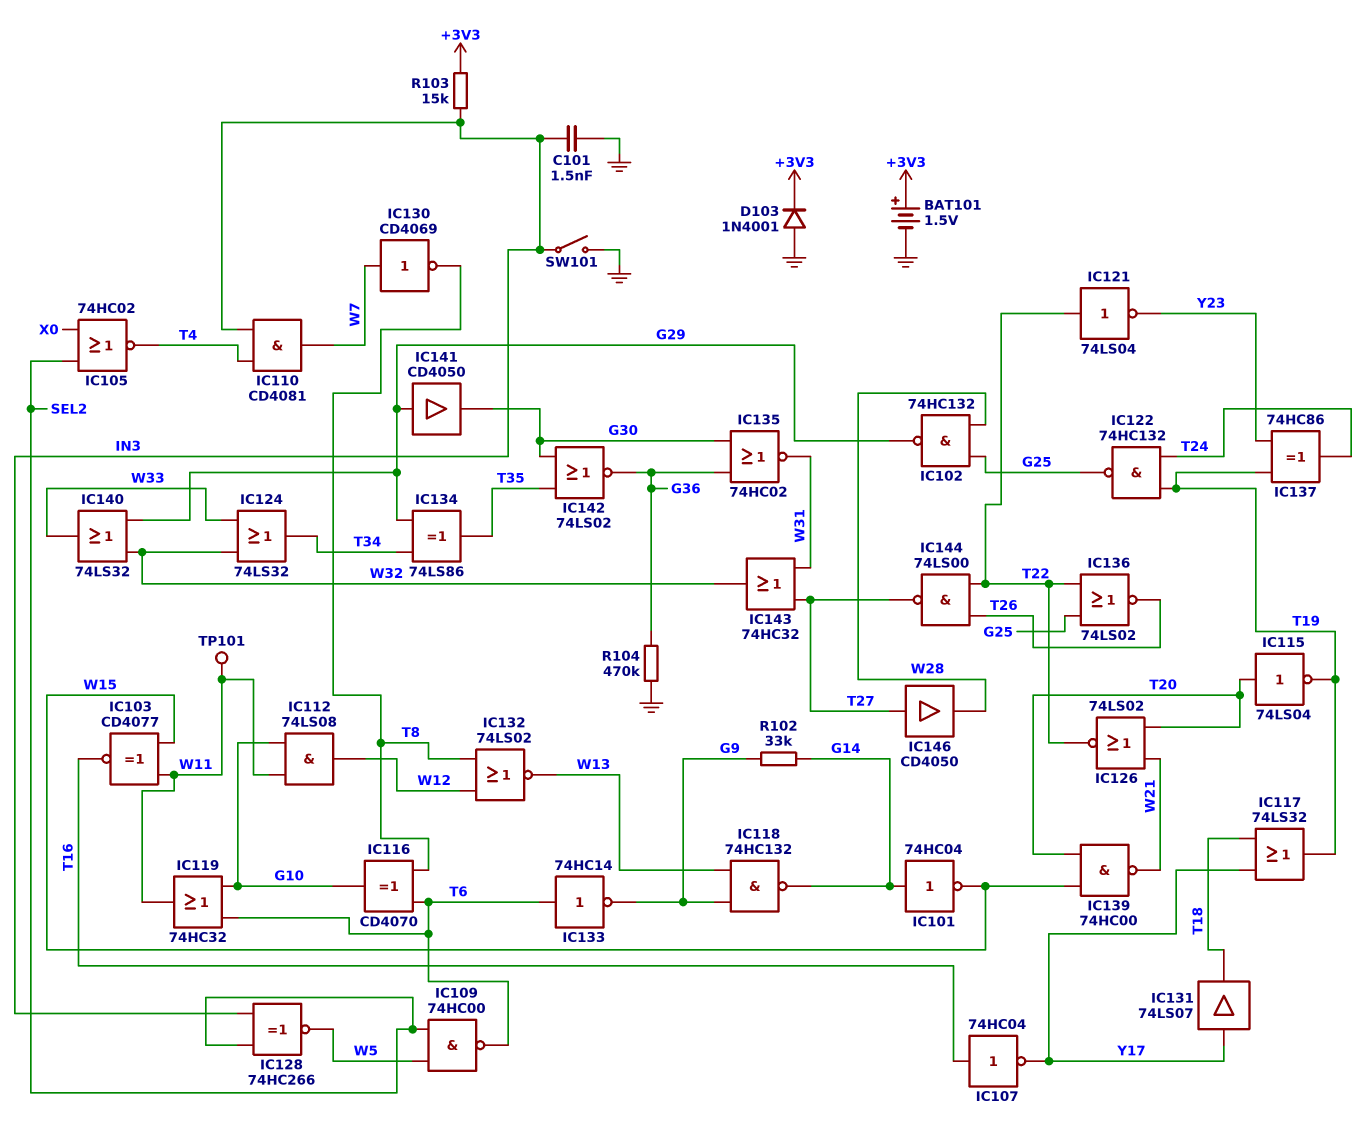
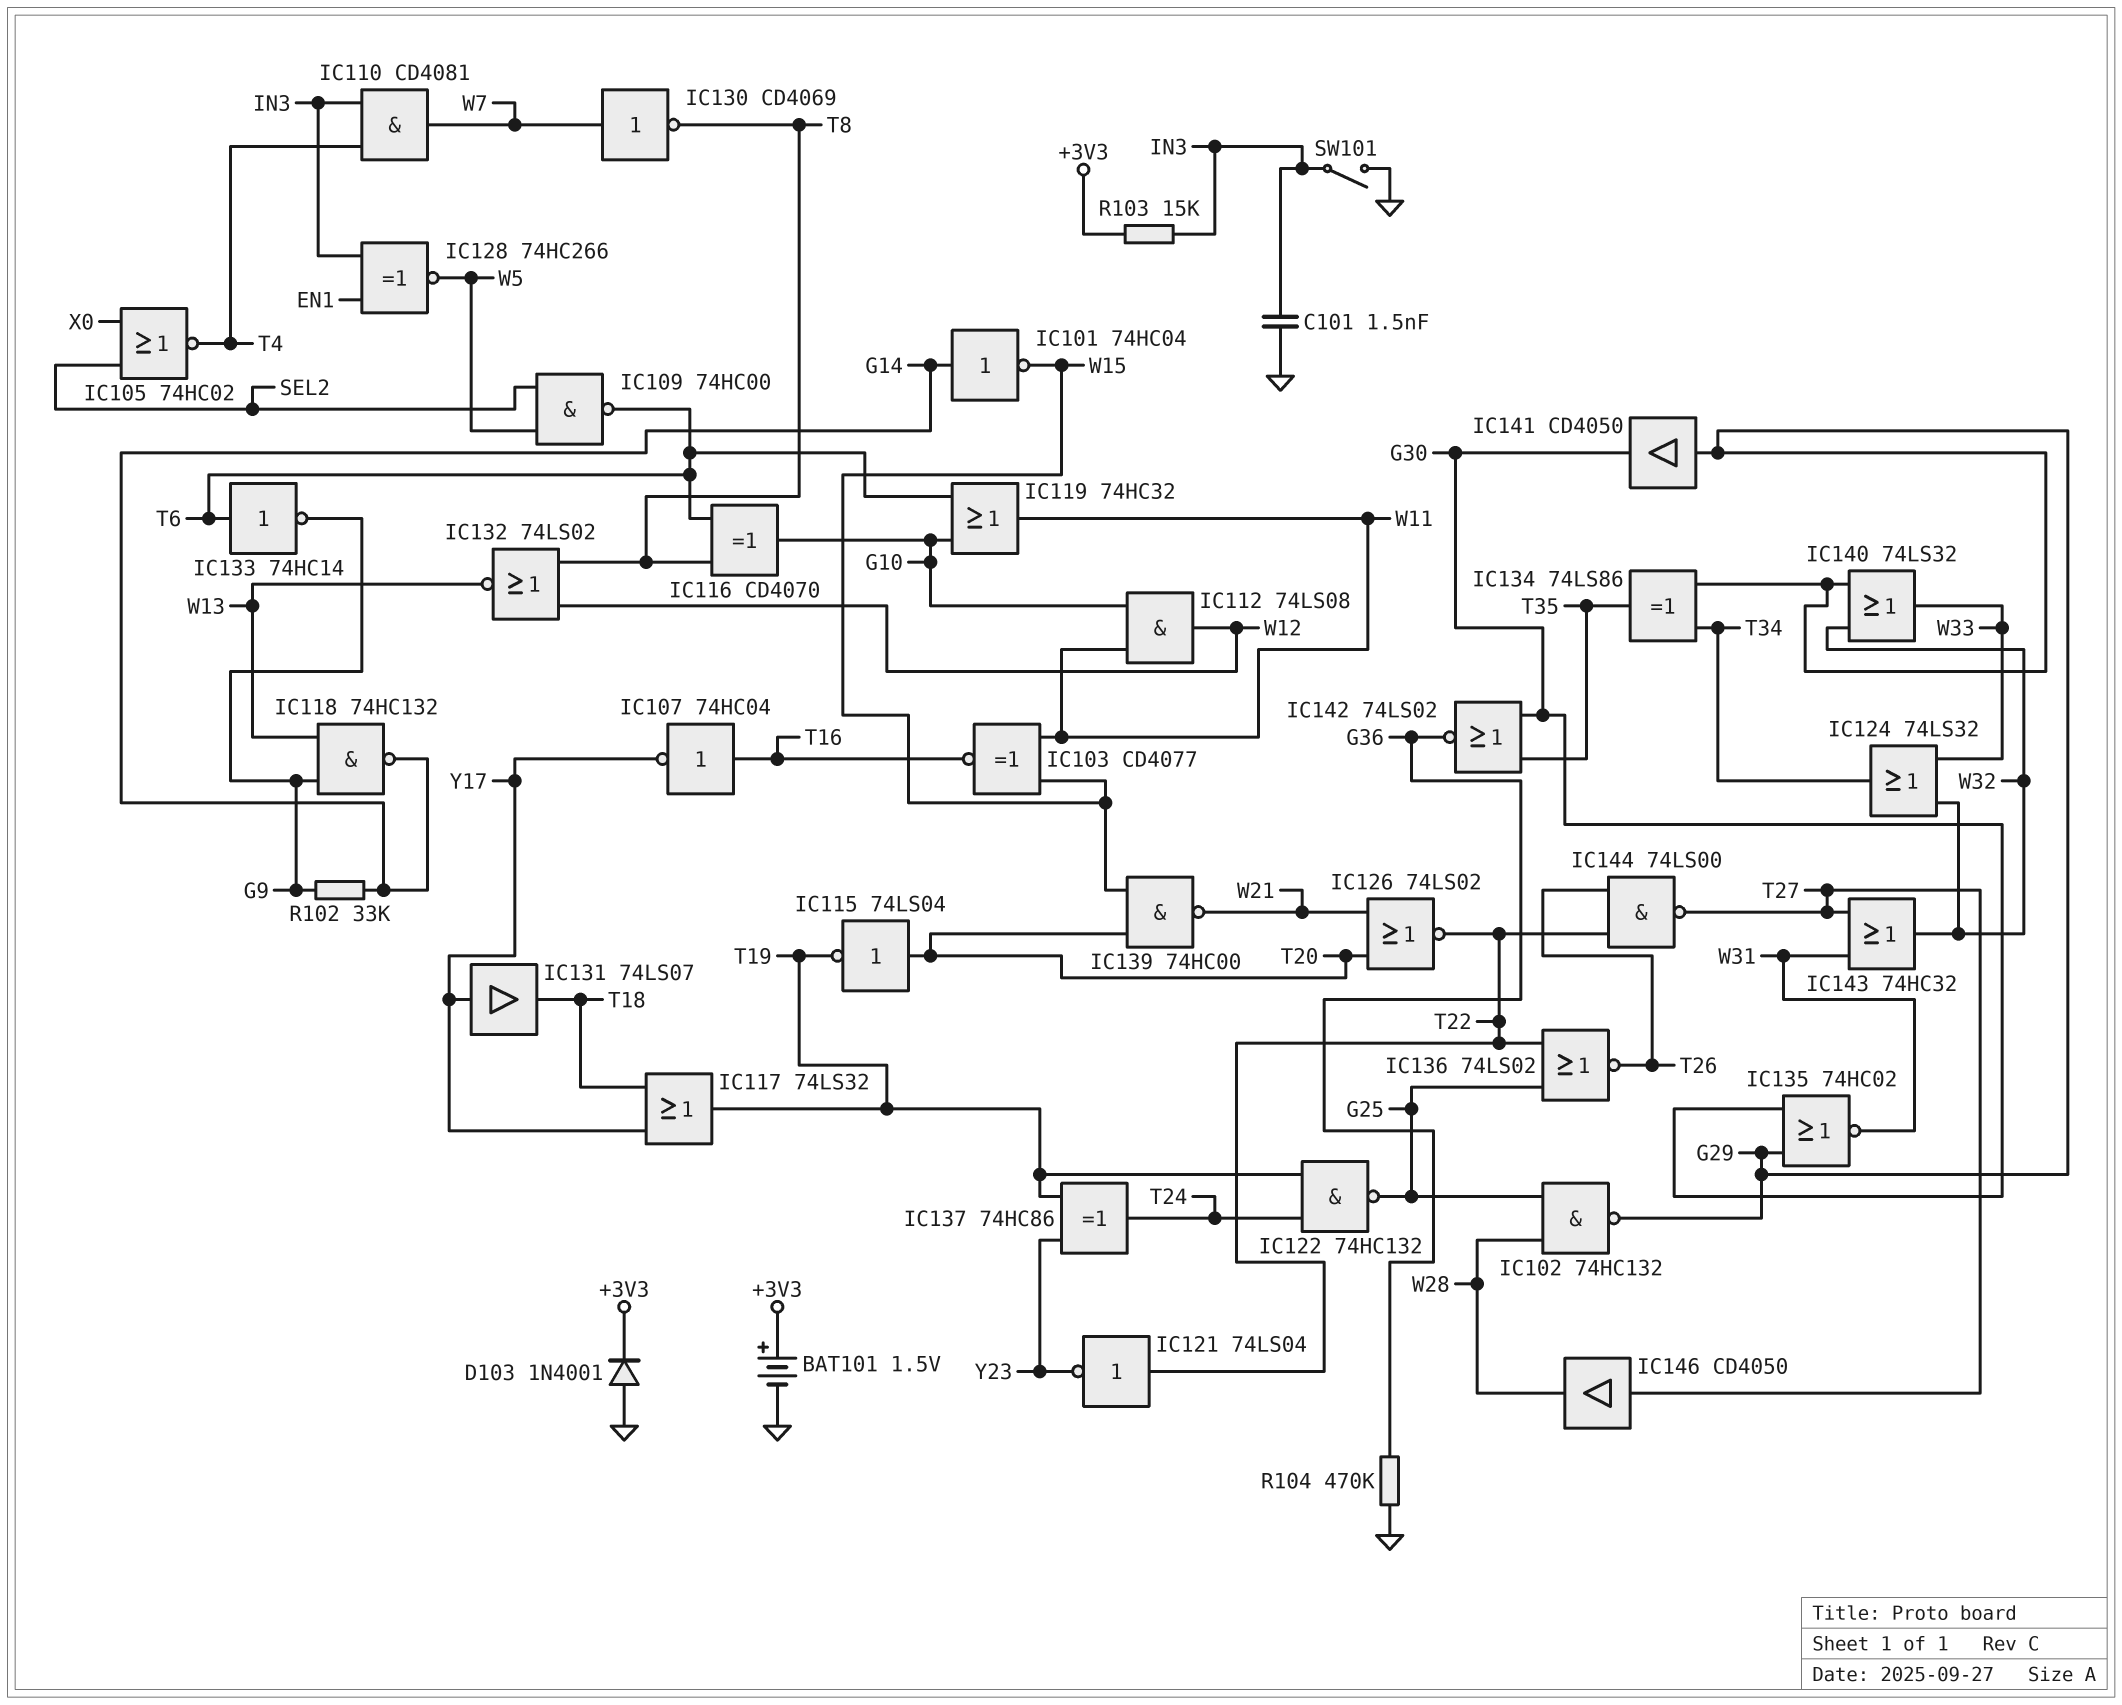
IC128: XNOR 74HC266 (in IN3, in SEL2, out W5) -> XNOR 74HC266 (in EN1, in IN3, out W5)
IC135: NOR 74HC02 (in G30, in G36, out W31) -> NOR 74HC02 (in G29, in G30, out W31)
TP101: test point (W11) -> none

